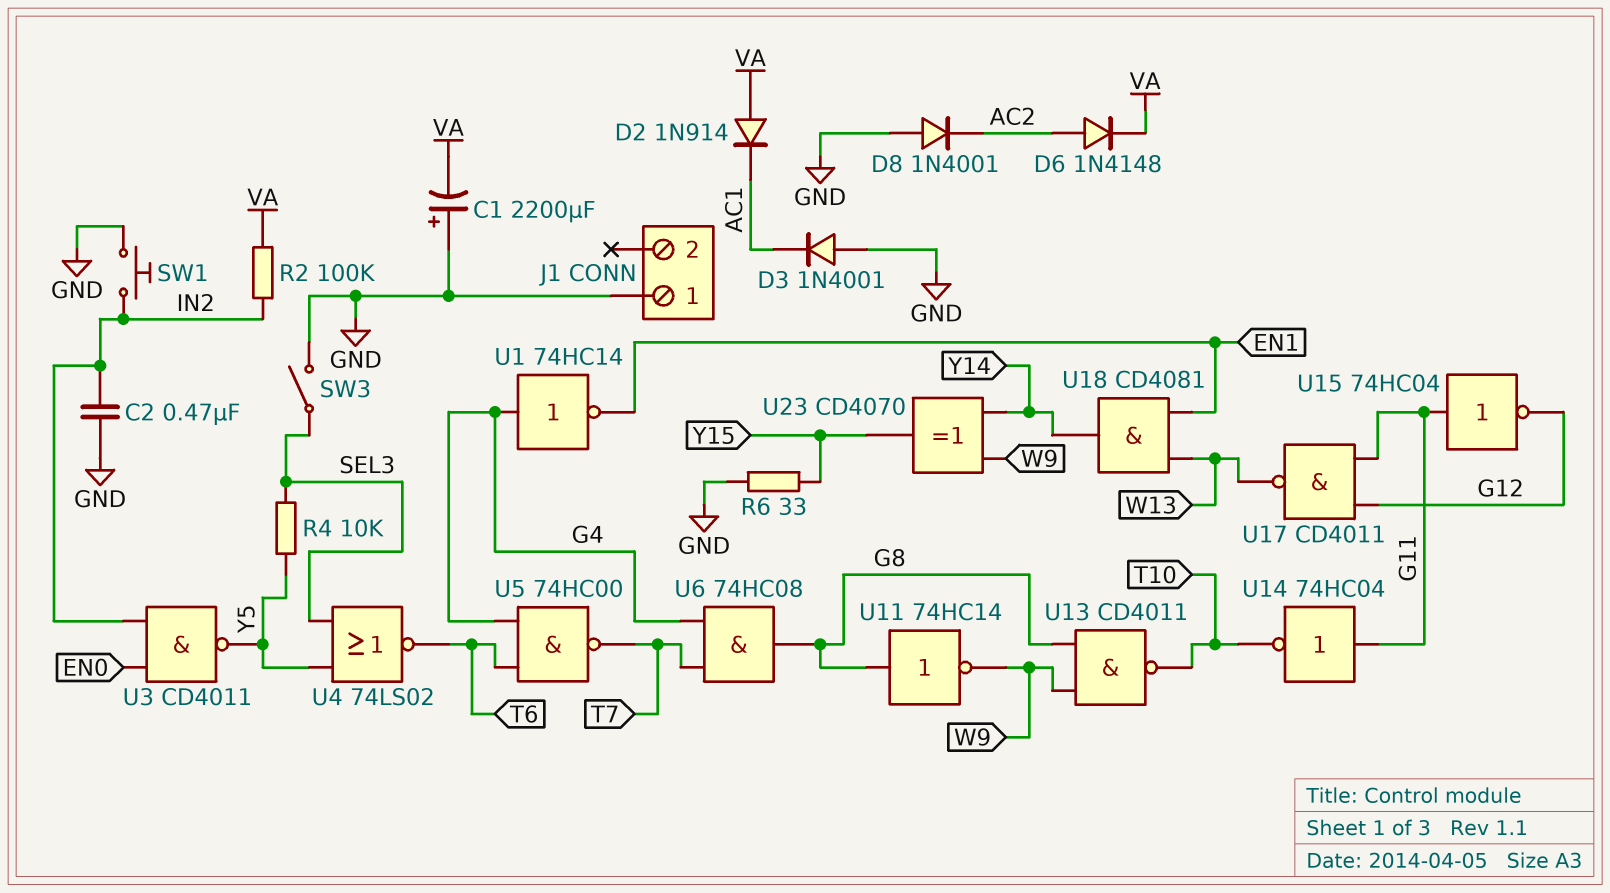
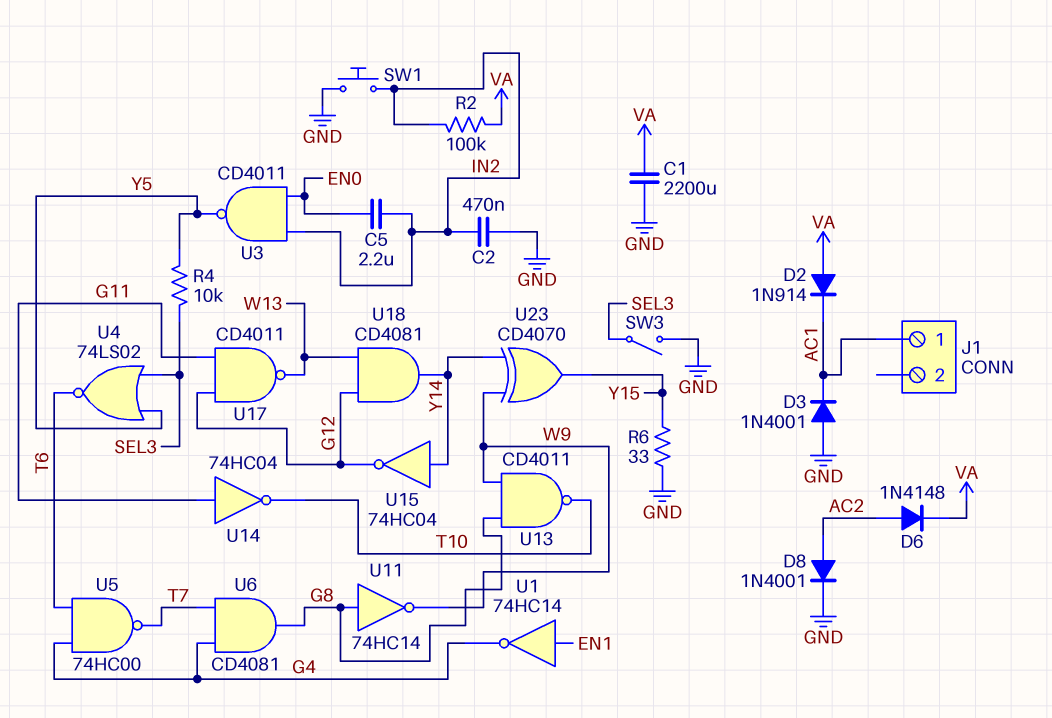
C1: 2200uF (plus GND, minus VA) -> 2200uF (GND, VA)
C5: none -> 2.2uF (EN0, IN2)
D8: diode 1N4001 (A GND, K AC2) -> diode 1N4001 (A AC2, K GND)
J1 pin 1: GND -> AC1
U1: NOT 74HC14 (in G4, out EN1) -> NOT 74HC14 (in EN1, out G4)
U6: AND 74HC08 (in G4, in T7, out G8) -> AND CD4081 (in G4, in T7, out G8)
U15: NOT 74HC04 (in G11, out G12) -> NOT 74HC04 (in Y14, out G12)
U18: AND CD4081 (in EN1, in W13, out Y14) -> AND CD4081 (in G12, in W13, out Y14)

